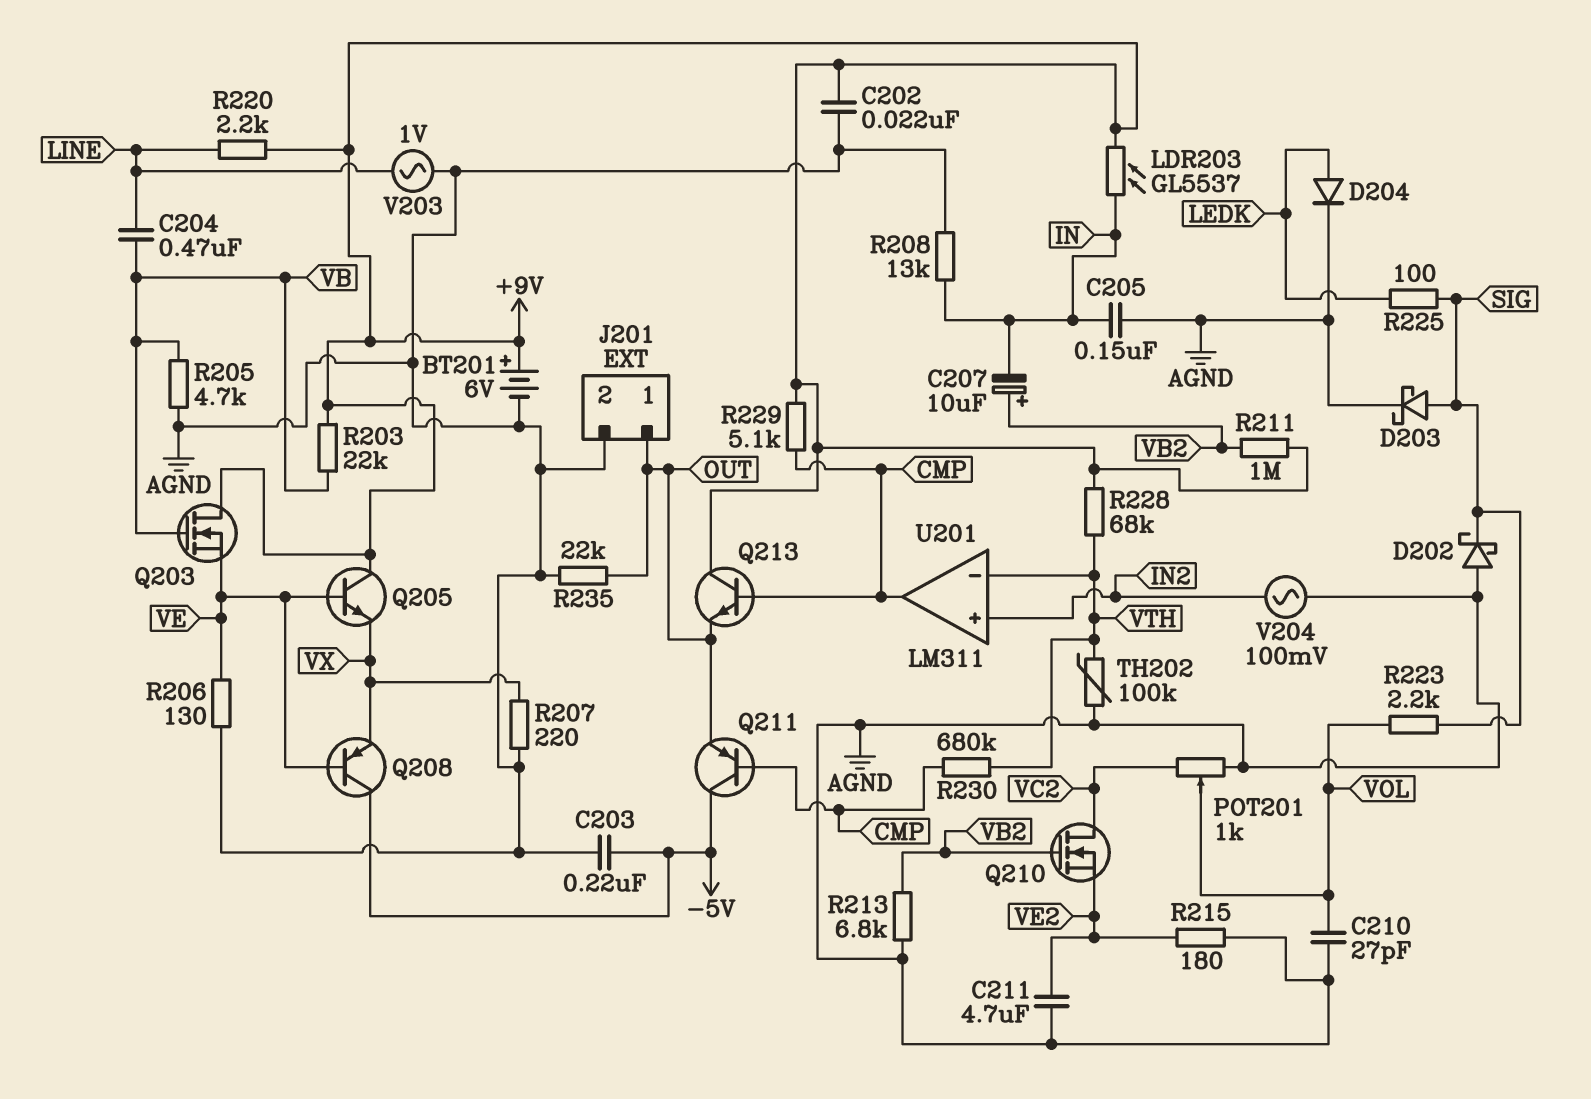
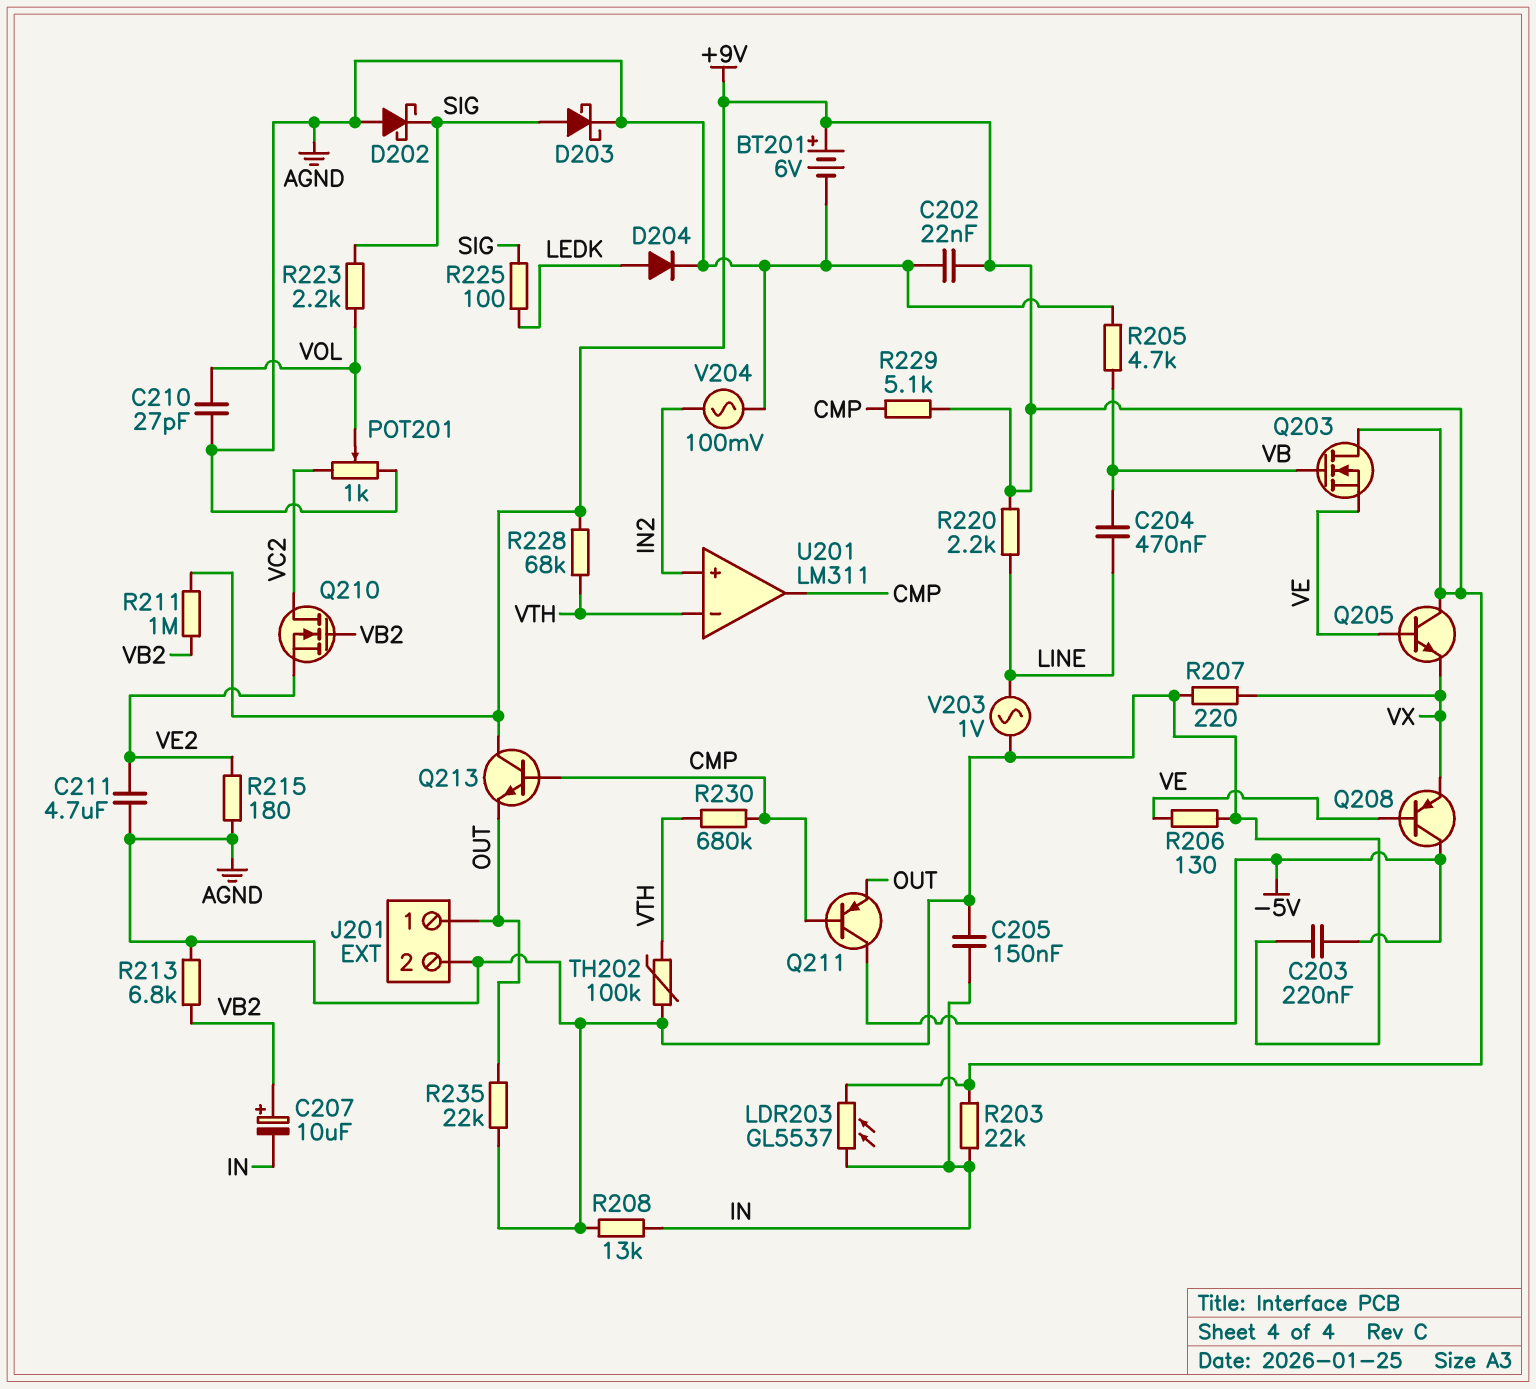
R203: 22k (+9V, VB) -> 22k (+9V, IN)

